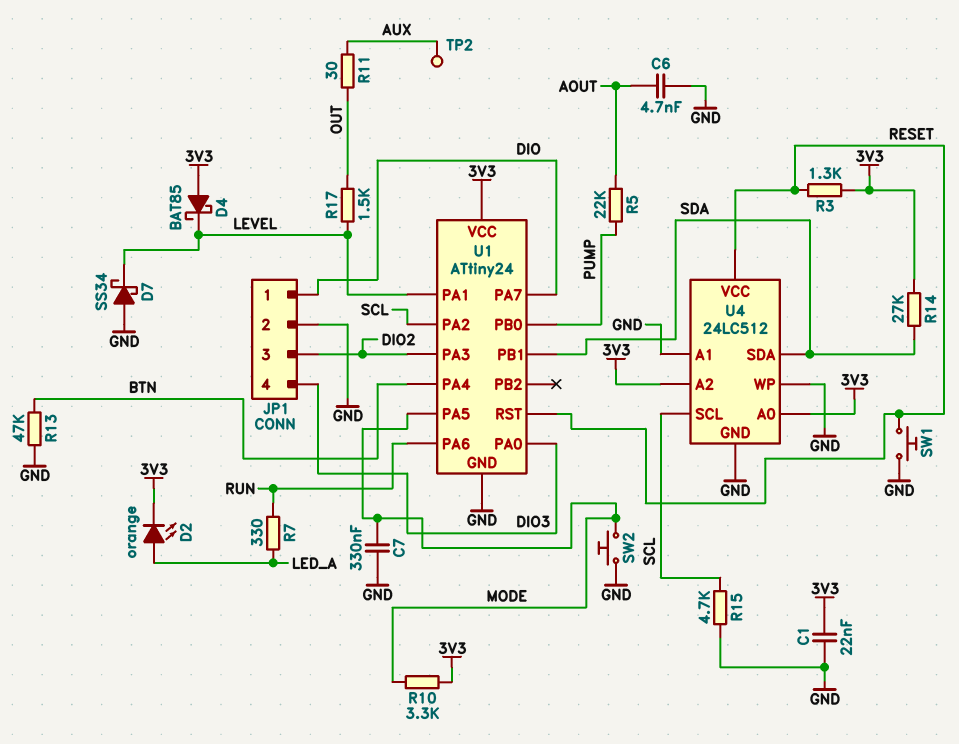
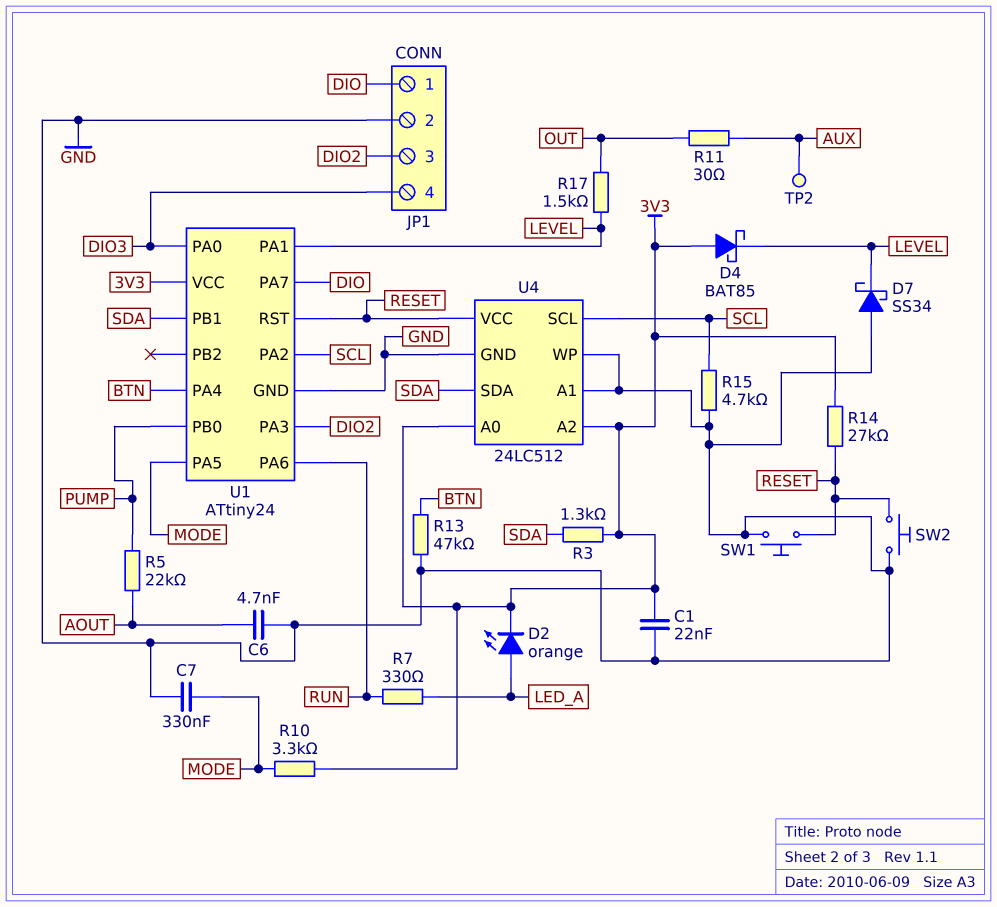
R3: 1.3k (3V3, RESET) -> 1.3k (3V3, SDA)
R14: 27k (3V3, SDA) -> 27k (3V3, RESET)
SW2: button (GND, MODE) -> button (GND, RESET)

